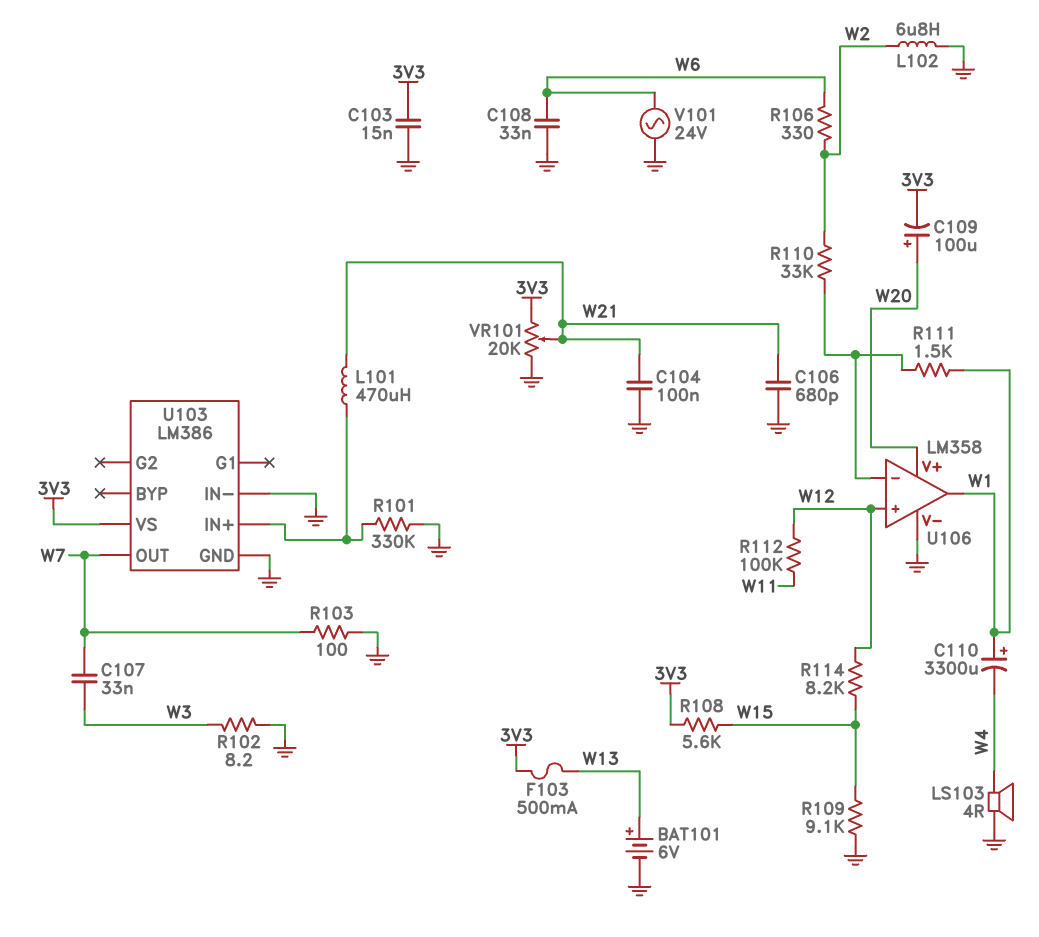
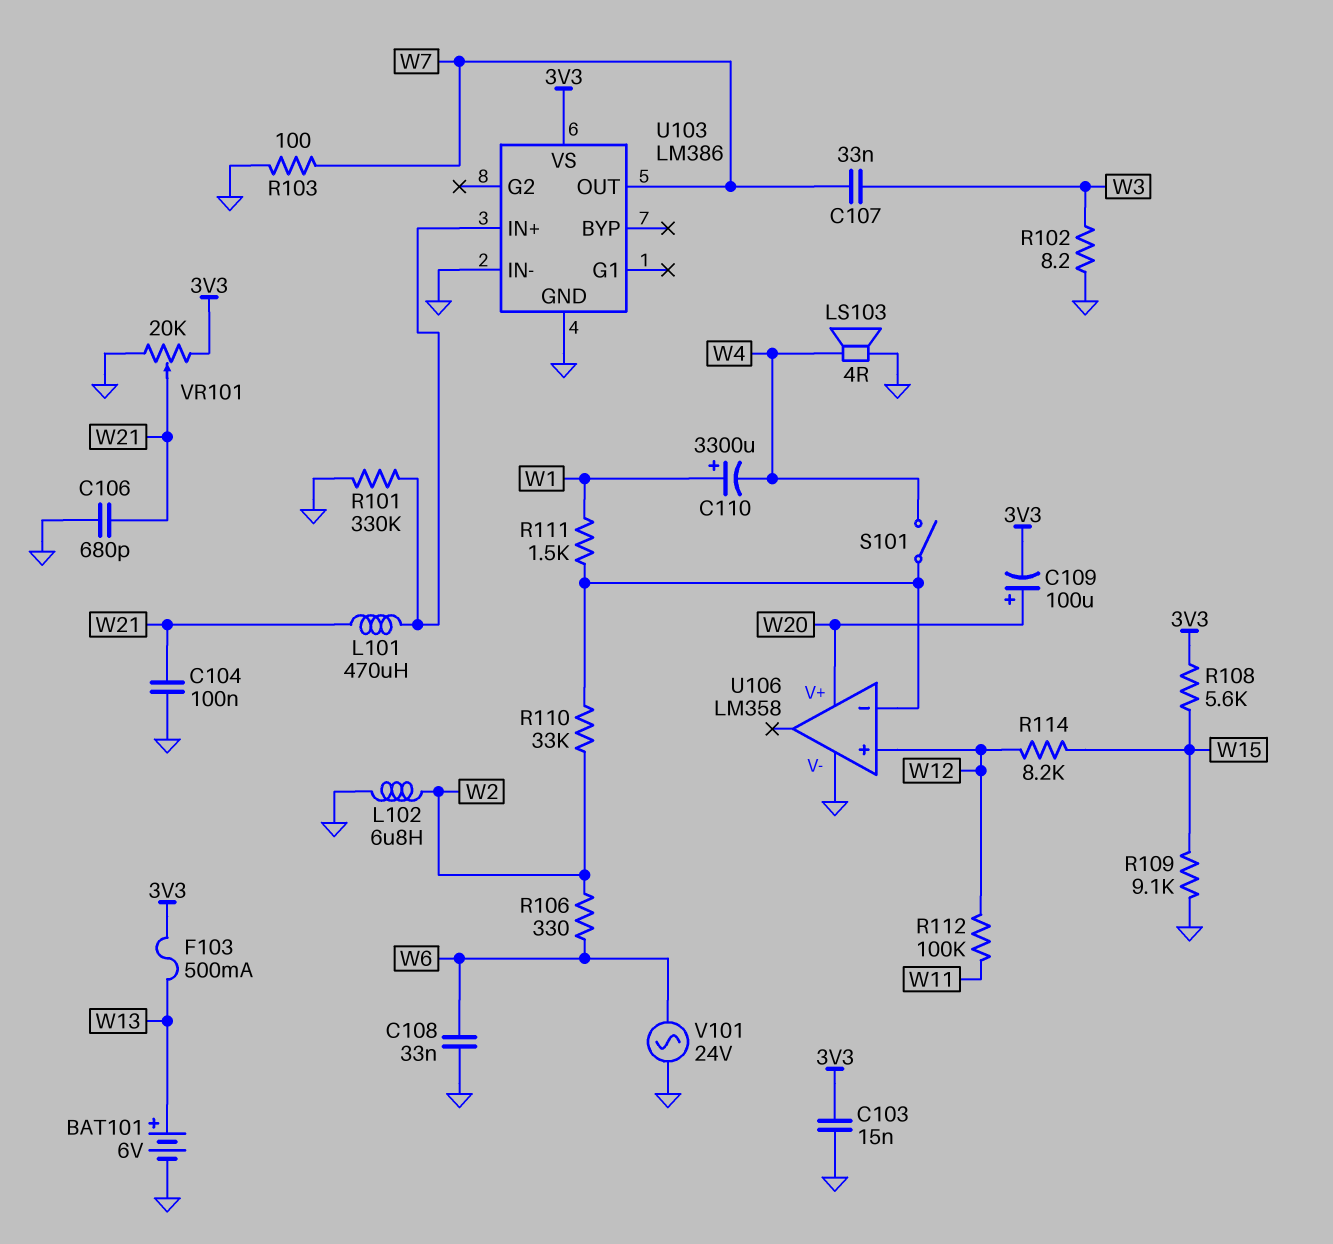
S101: none -> switch (U106/in-, W4)
U106 pin out: W1 -> none

